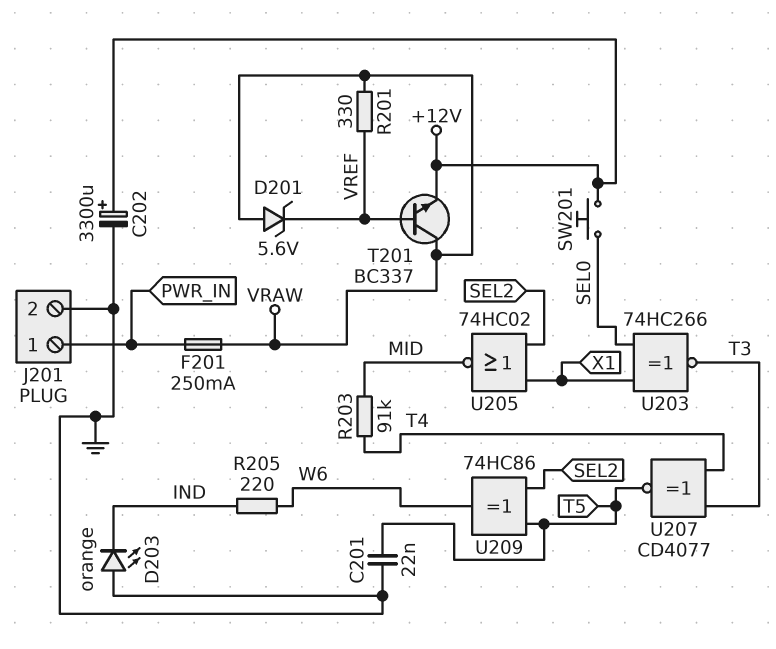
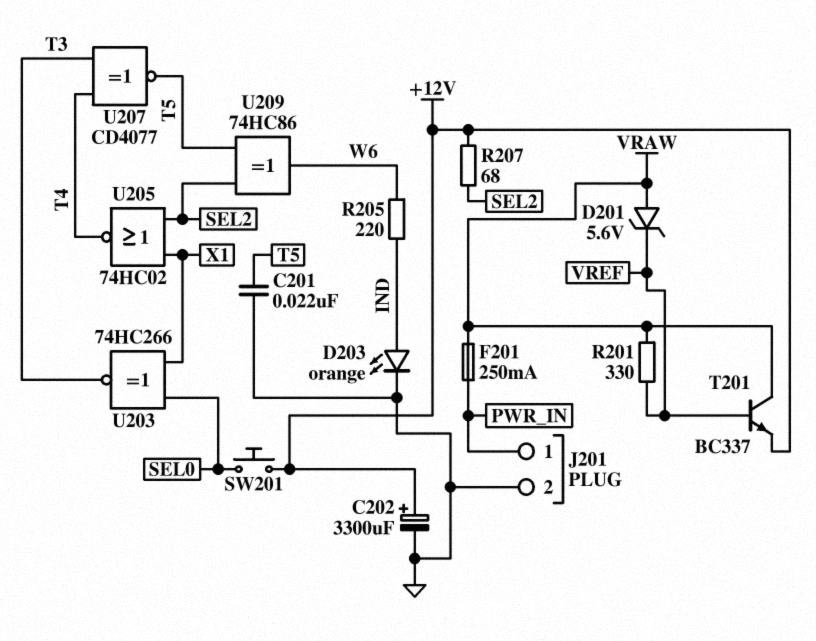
D203: LED orange (A GND, K IND) -> LED orange (A IND, K GND)
R203: 91k (MID, T4) -> none
R207: none -> 68 (+12V, SEL2)
U205: NOR 74HC02 (in SEL2, in X1, out MID) -> NOR 74HC02 (in SEL2, in X1, out T4)

